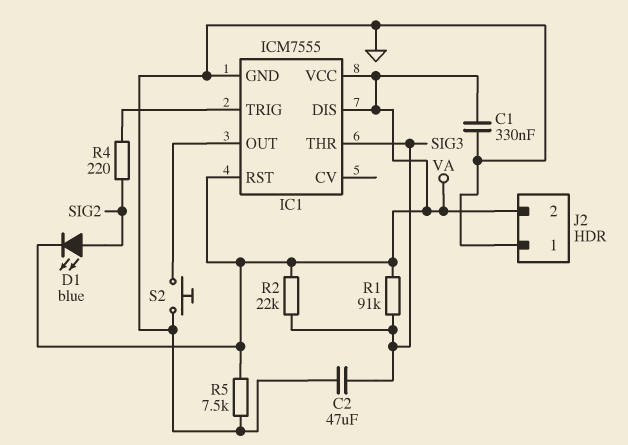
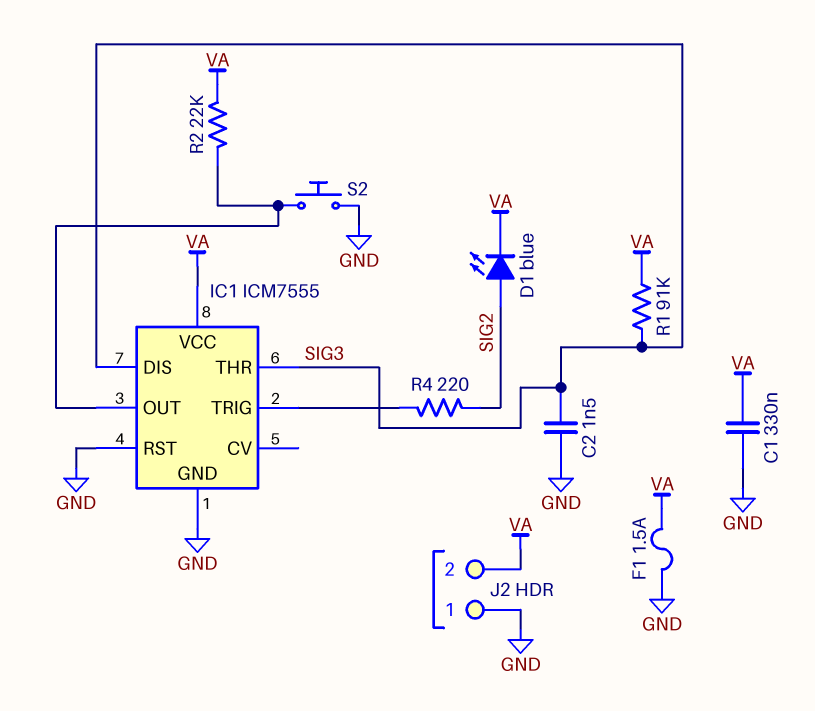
C2: 47uF (GND, SIG3) -> 1.5nF (GND, SIG3)
F1: none -> 1.5A (GND, VA)
IC1 pin DIS: VA -> SIG3
IC1 pin RST: VA -> GND
R2: 22k (SIG3, VA) -> 22k (IC1/OUT, VA)
R5: 7.5k (GND, VA) -> none

